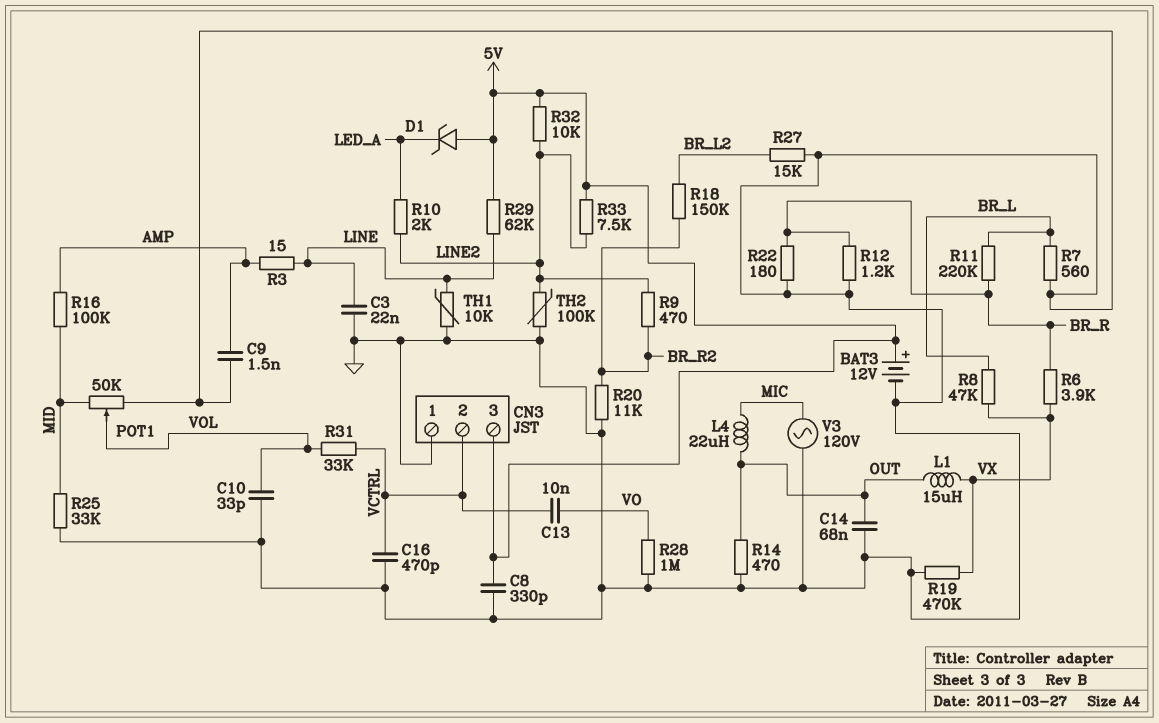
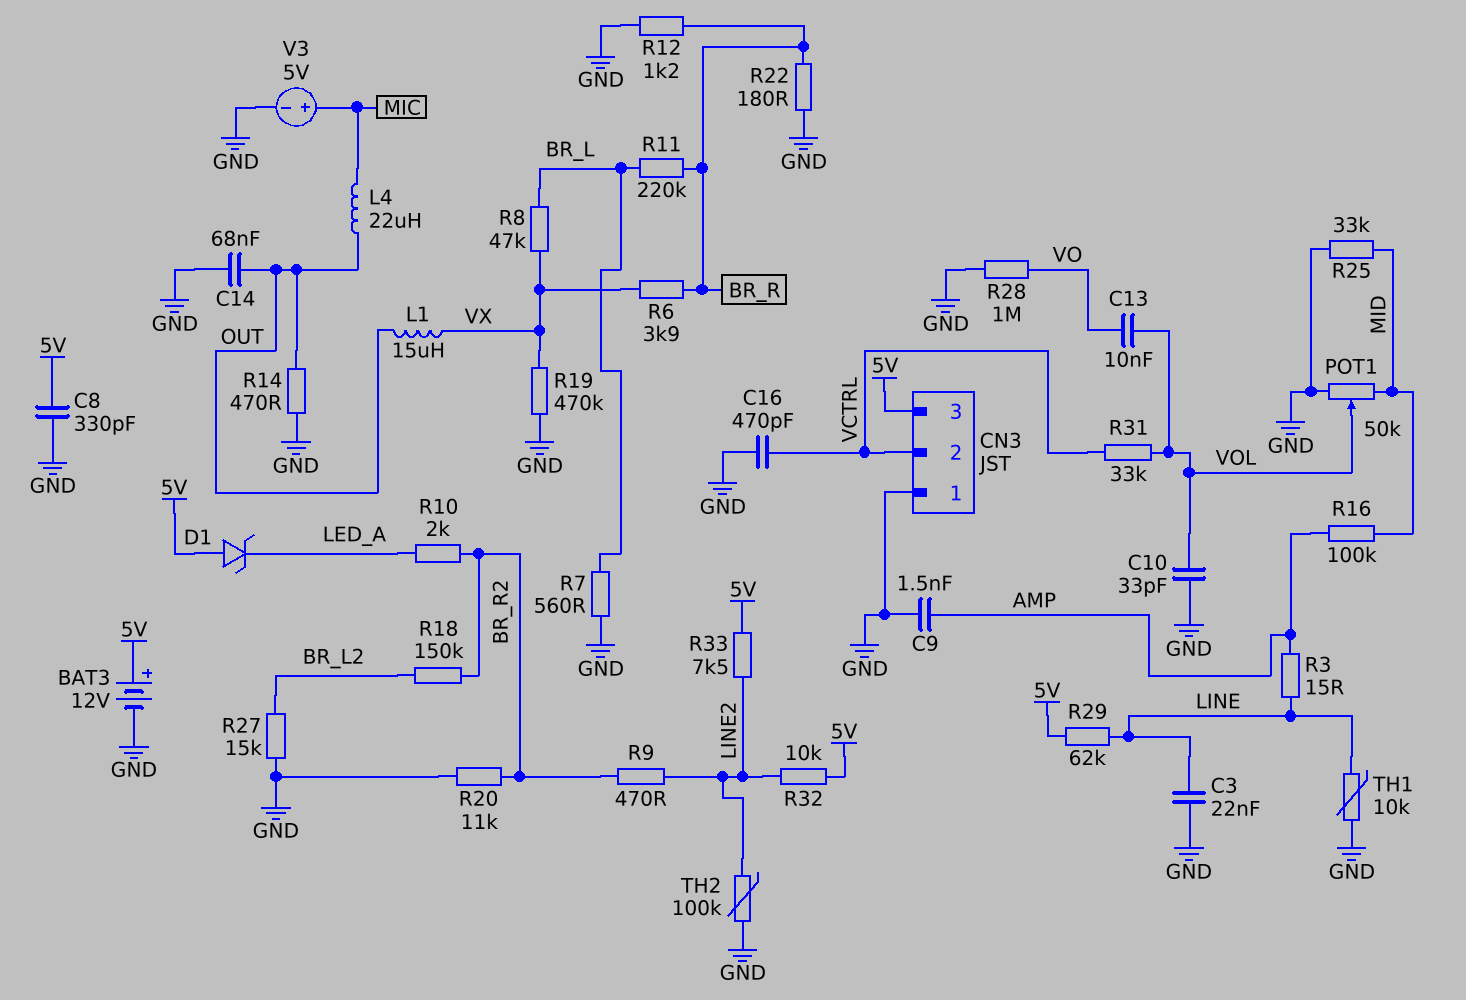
C13: 10nF (VCTRL, VO) -> 10nF (VO, VOL)
R10: 2k (LED_A, LINE2) -> 2k (BR_R2, LED_A)
V3: AC 120V (GND, MIC) -> 5V (plus MIC, minus GND)

